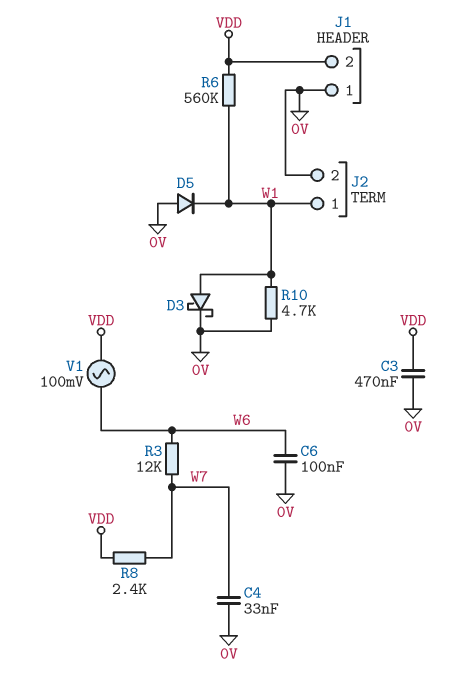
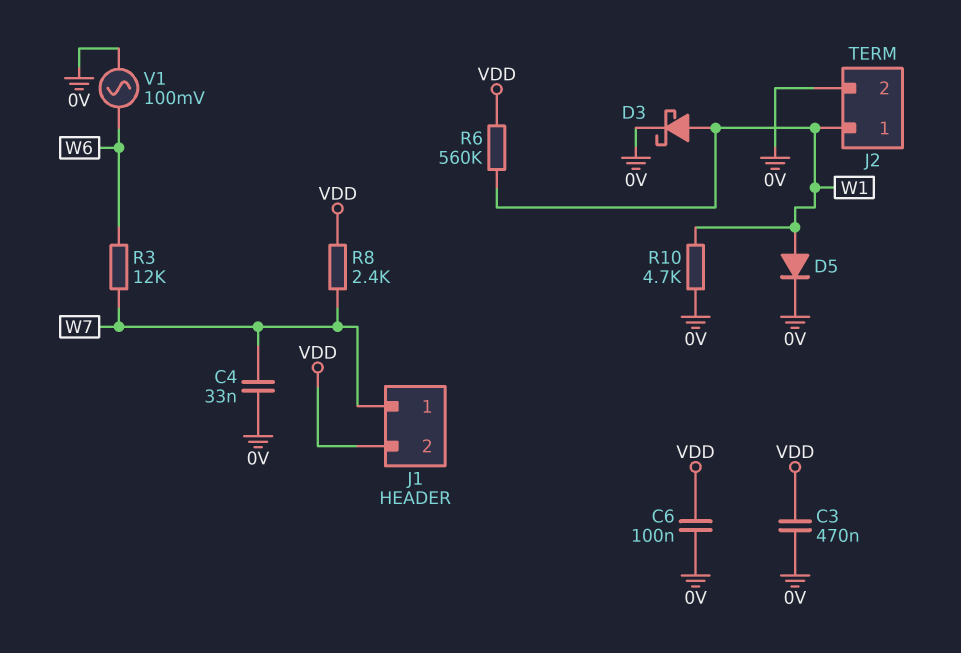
C6: 100nF (0V, W6) -> 100nF (0V, VDD)
D5: diode (A 0V, K W1) -> diode (A W1, K 0V)
J1 pin 1: 0V -> W7
V1: AC 100mV (VDD, W6) -> AC 100mV (0V, W6)

